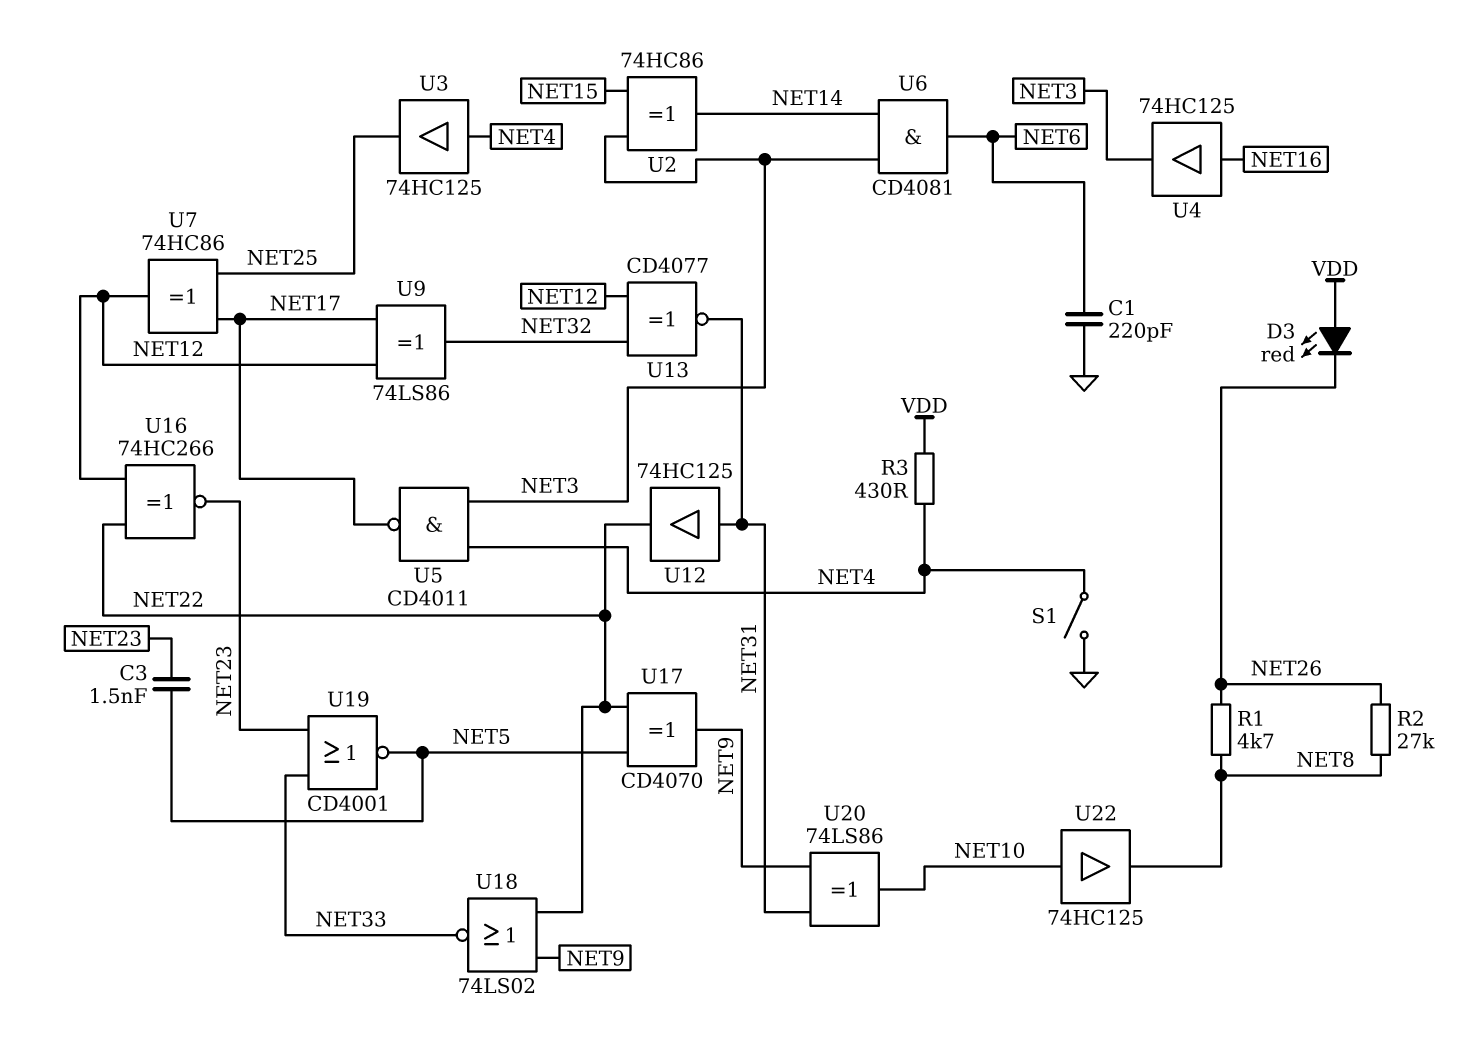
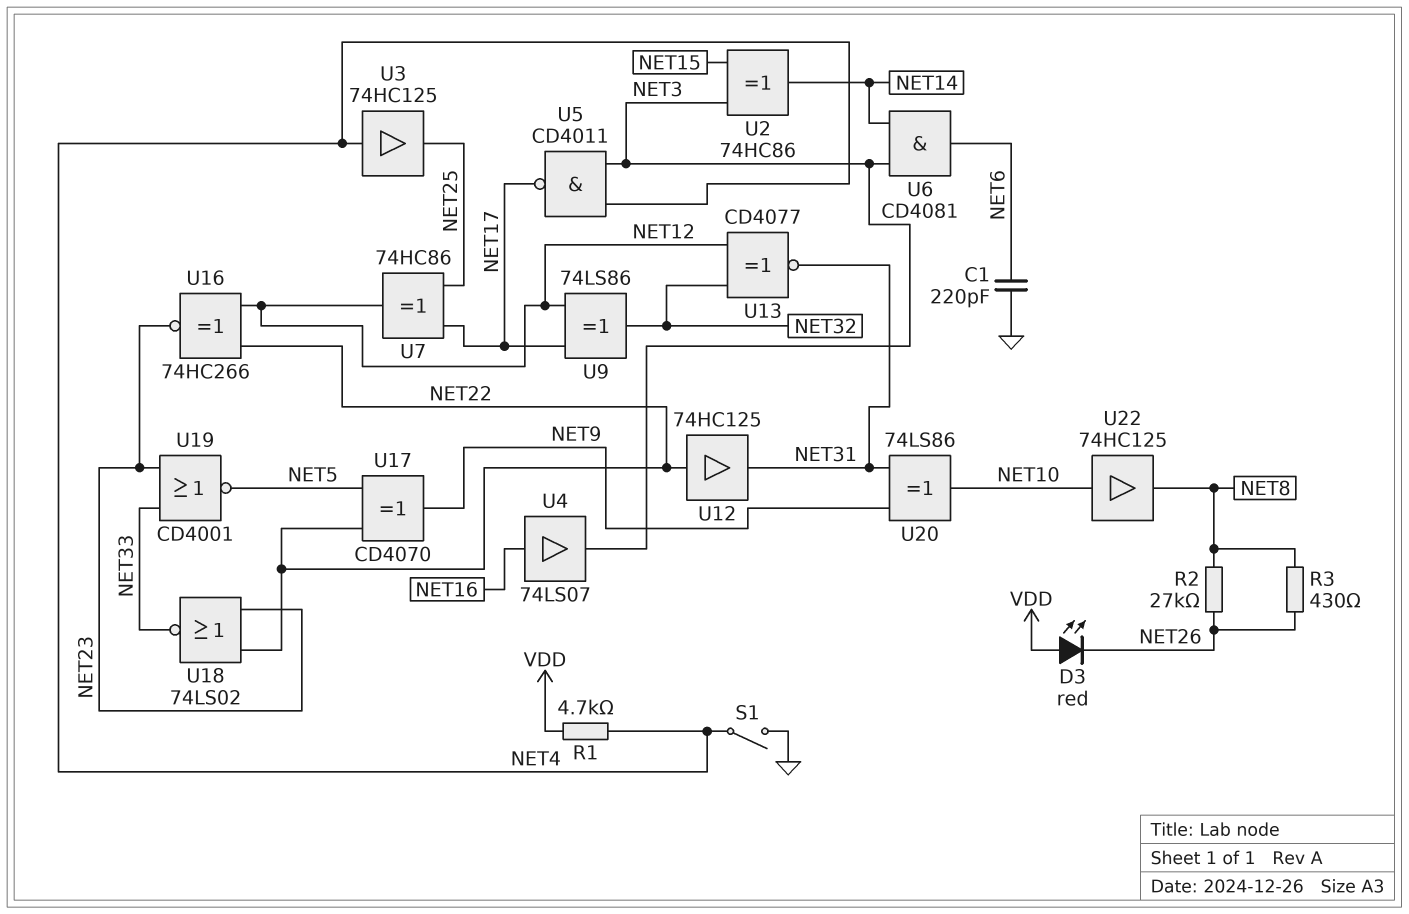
C3: 1.5nF (NET5, NET23) -> none
R1: 4.7k (NET8, NET26) -> 4.7k (NET4, VDD)
R3: 430 (NET4, VDD) -> 430 (NET8, NET26)
U4: buffer 74HC125 (in NET16, out NET3) -> buffer 74LS07 (in NET16, out NET3)
U12: buffer 74HC125 (in NET31, out NET22) -> buffer 74HC125 (in NET22, out NET31)
U18: NOR 74LS02 (in NET9, in NET22, out NET33) -> NOR 74LS02 (in NET22, in NET23, out NET33)

